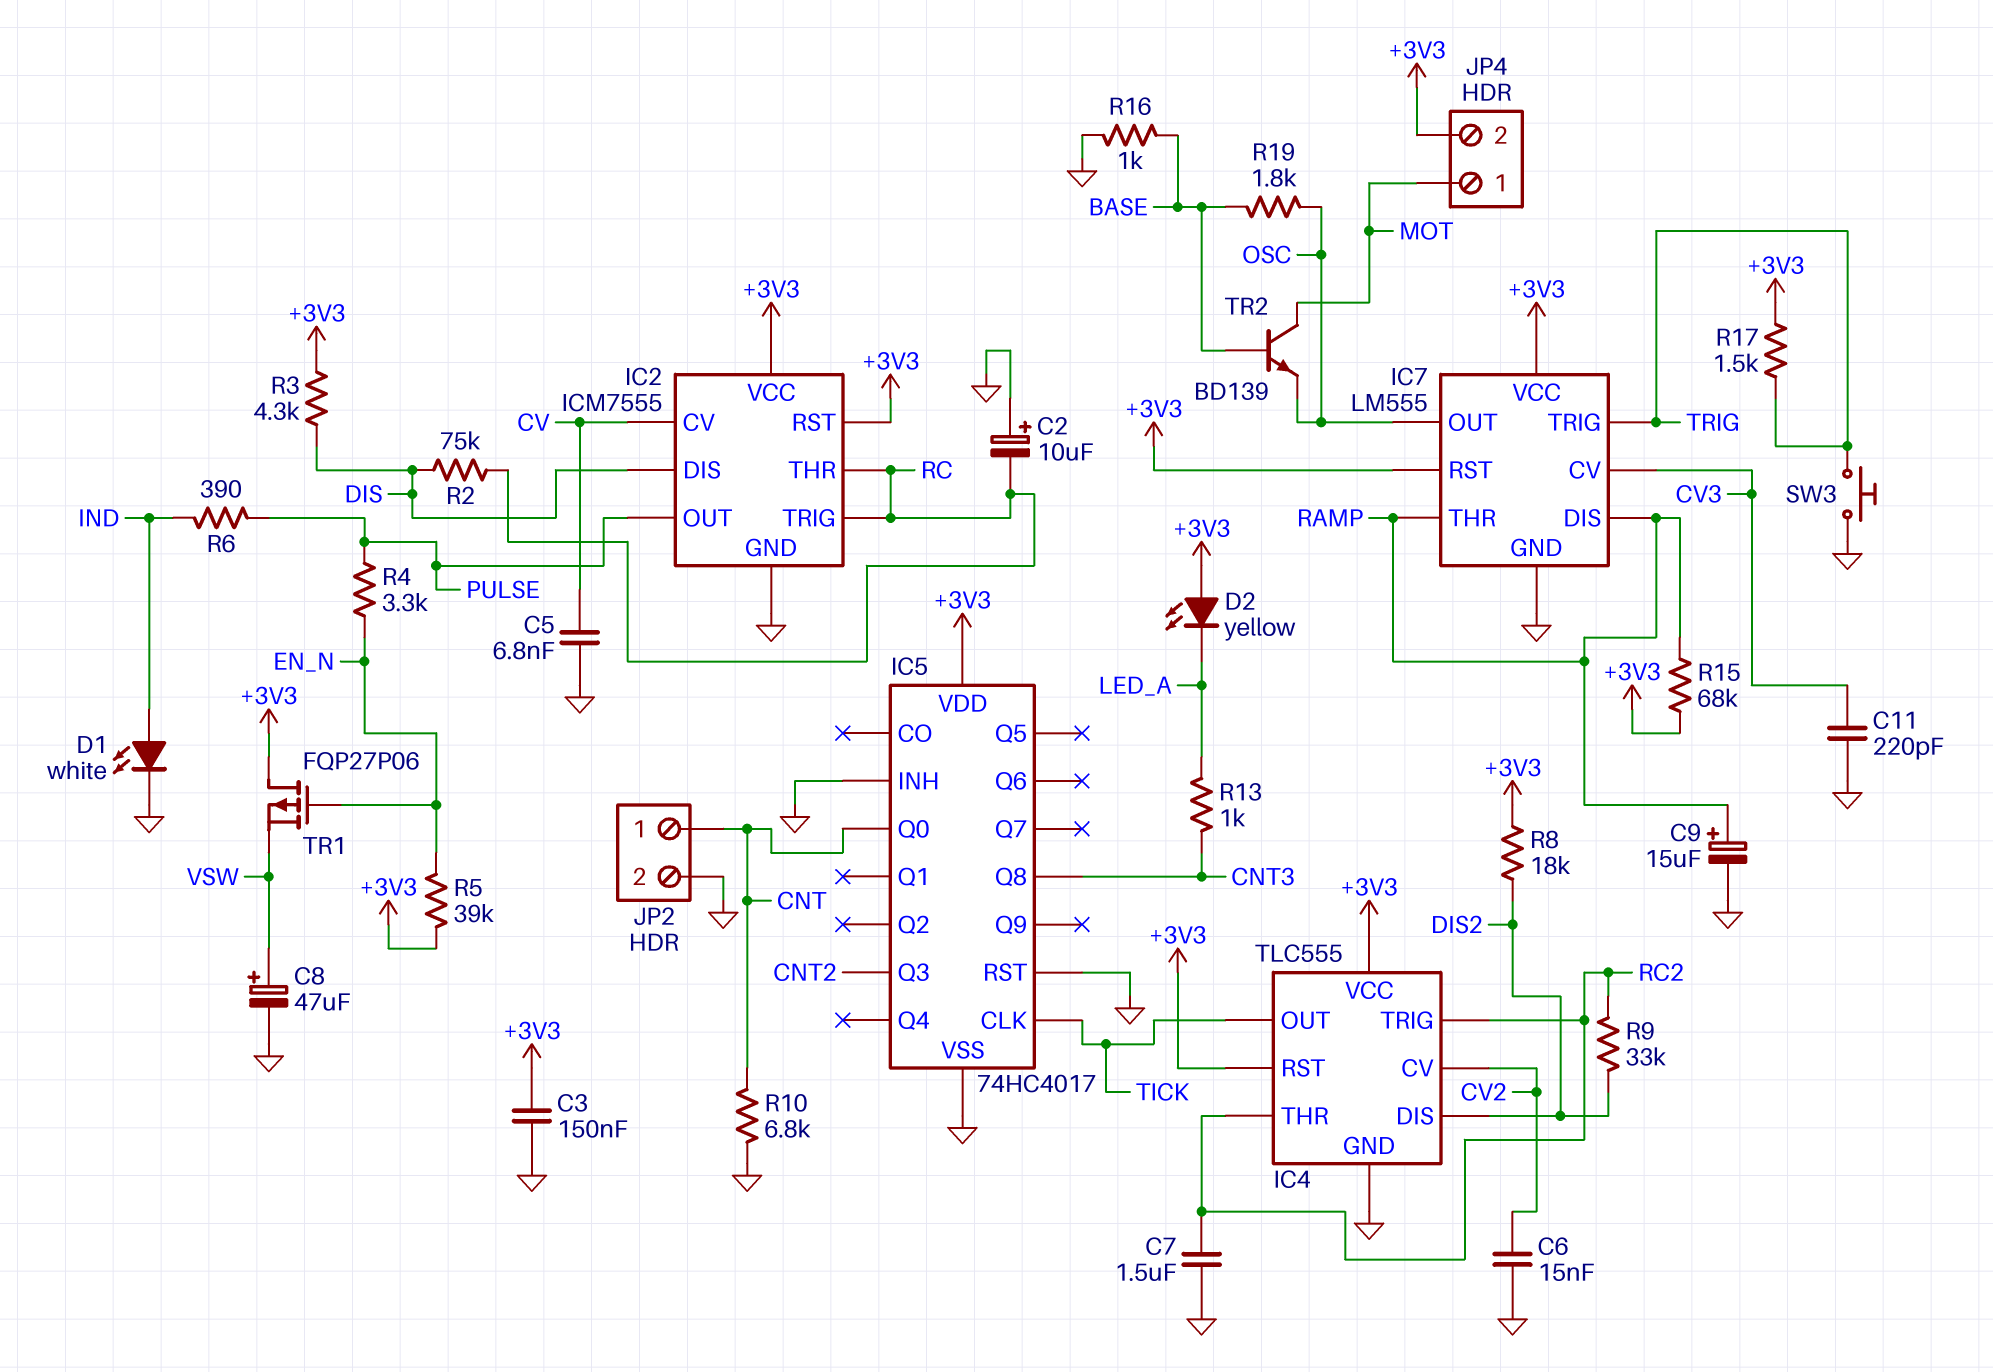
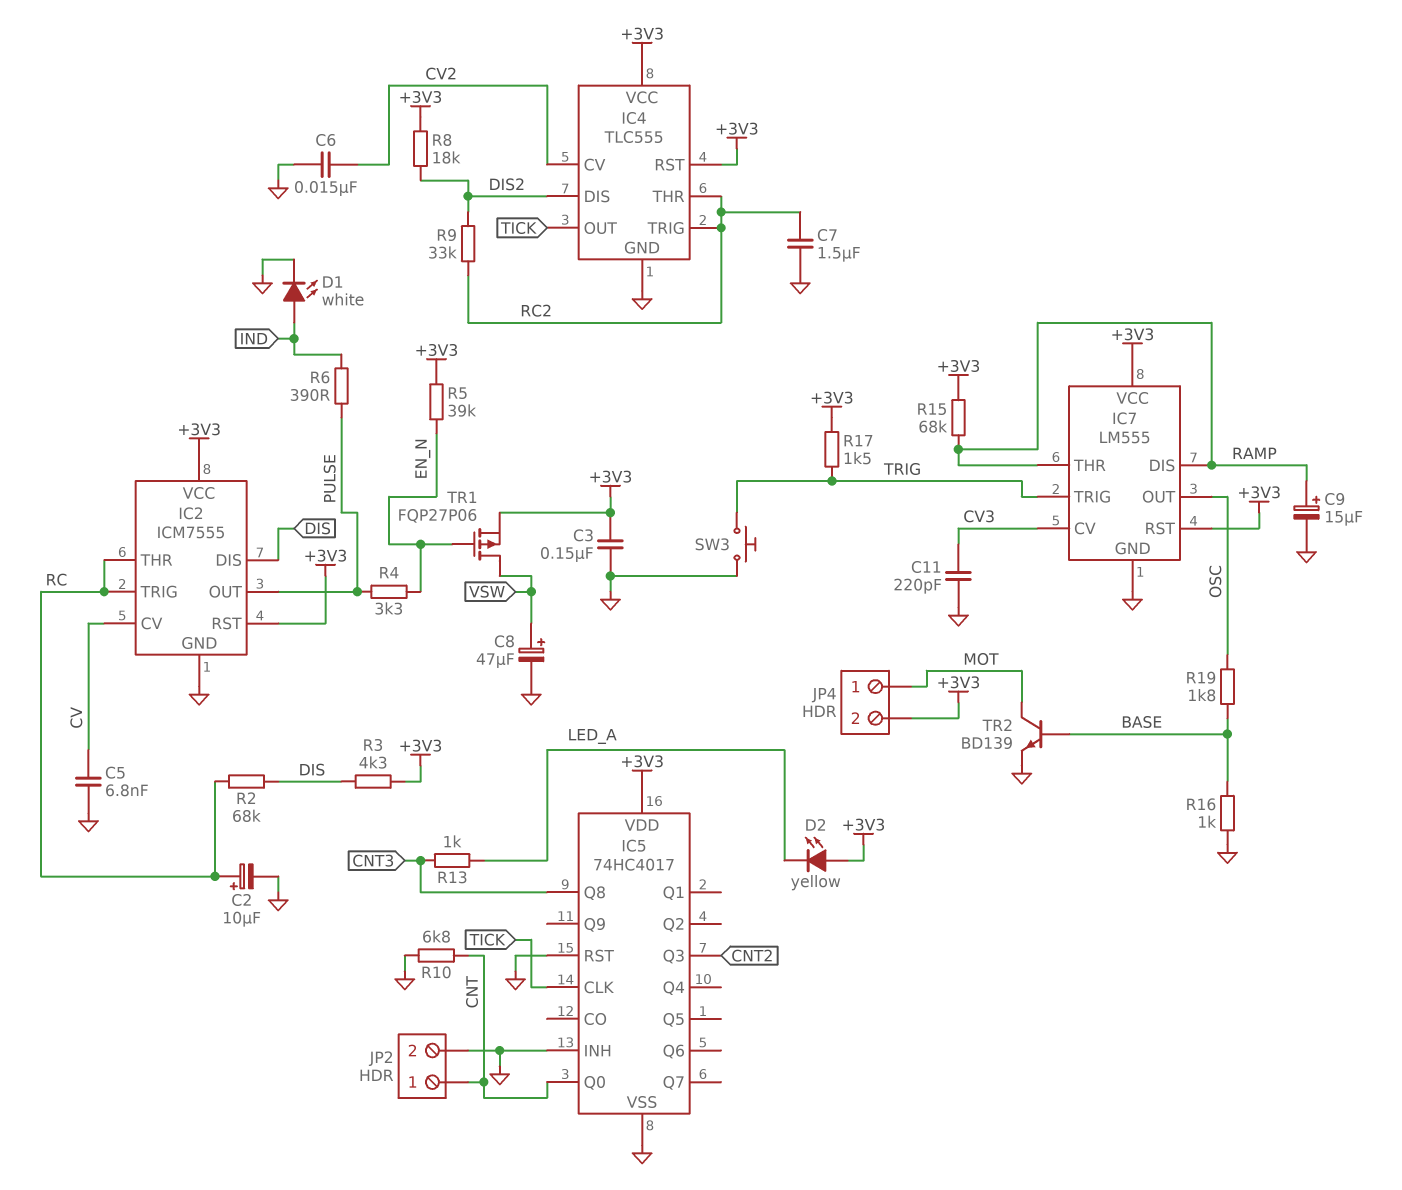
C2: 10uF (plus GND, minus RC) -> 10uF (plus RC, minus GND)
R2: 75k (DIS, RC) -> 68k (DIS, RC)
TR1: PMOS FQP27P06 (G EN_N, D +3V3, S VSW) -> PMOS FQP27P06 (G EN_N, D VSW, S +3V3)
TR2: NPN BD139 (B BASE, C MOT, E OSC) -> NPN BD139 (B BASE, C MOT, E GND)

